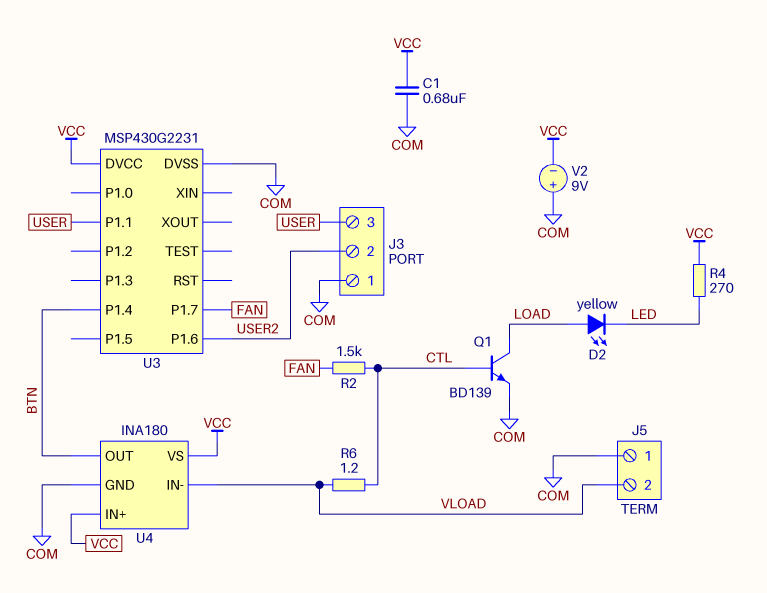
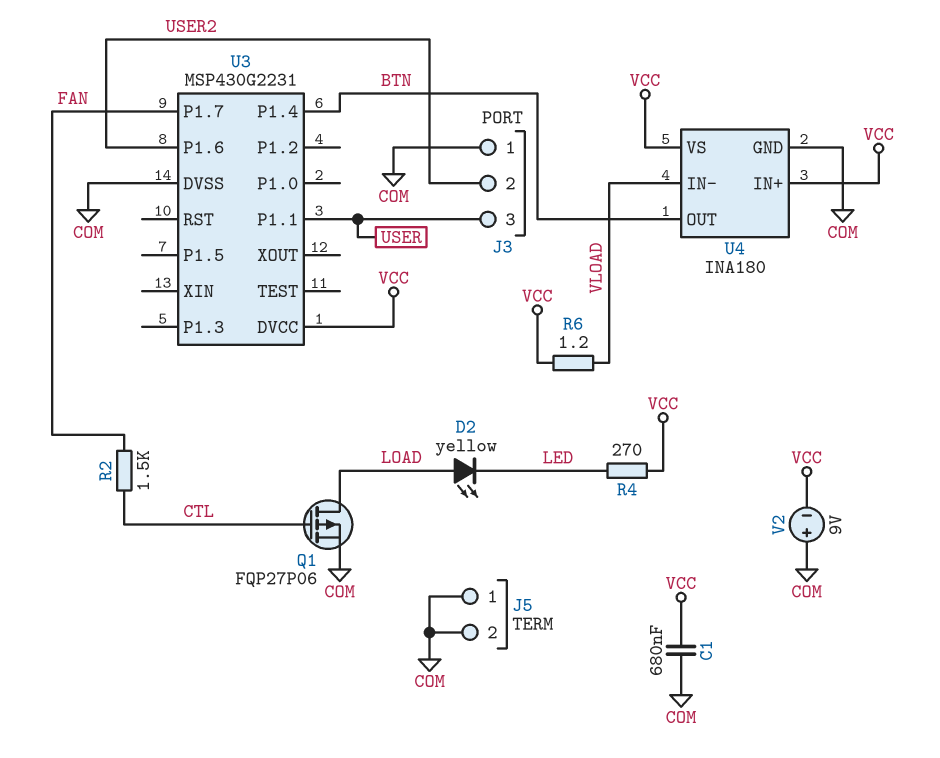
J5 pin 2: VLOAD -> COM
Q1: NPN BD139 (B CTL, C LOAD, E COM) -> PMOS FQP27P06 (G CTL, D LOAD, S COM)
R6: 1.2 (CTL, VLOAD) -> 1.2 (VCC, VLOAD)

